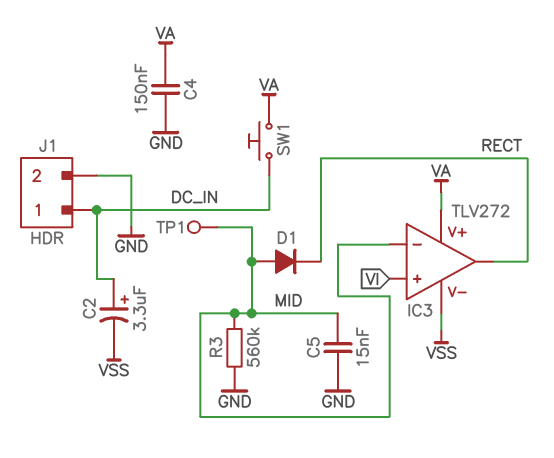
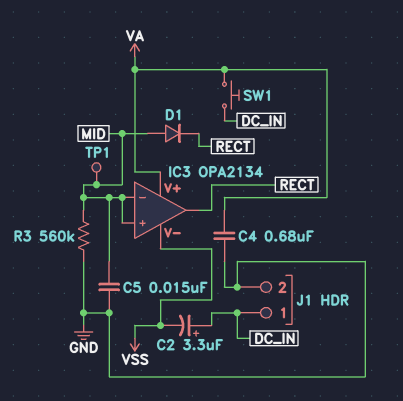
C4: 150nF (GND, VA) -> 680nF (GND, VA)
IC3: TLV272 -> OPA2134
IC3 pin in+: VI -> MID

